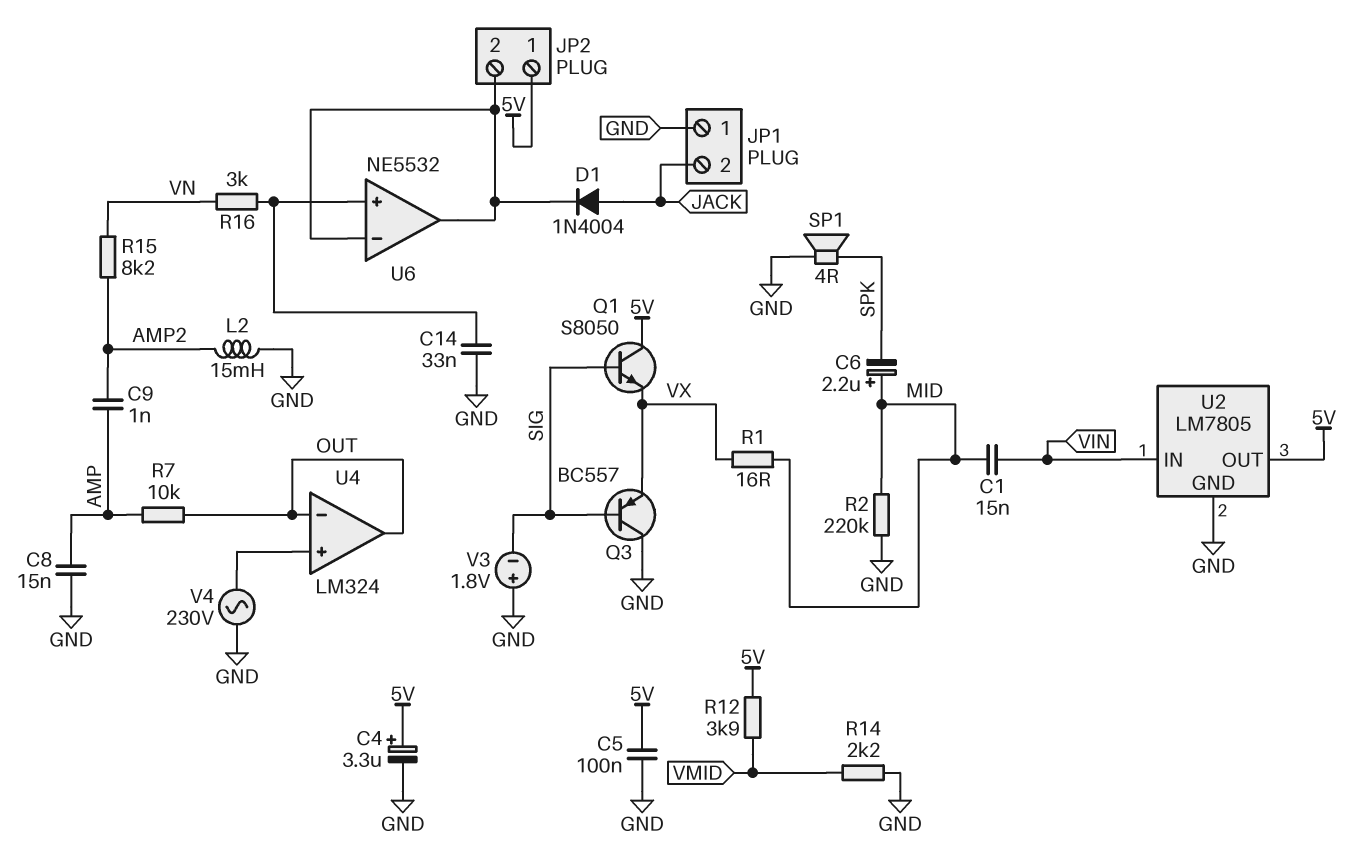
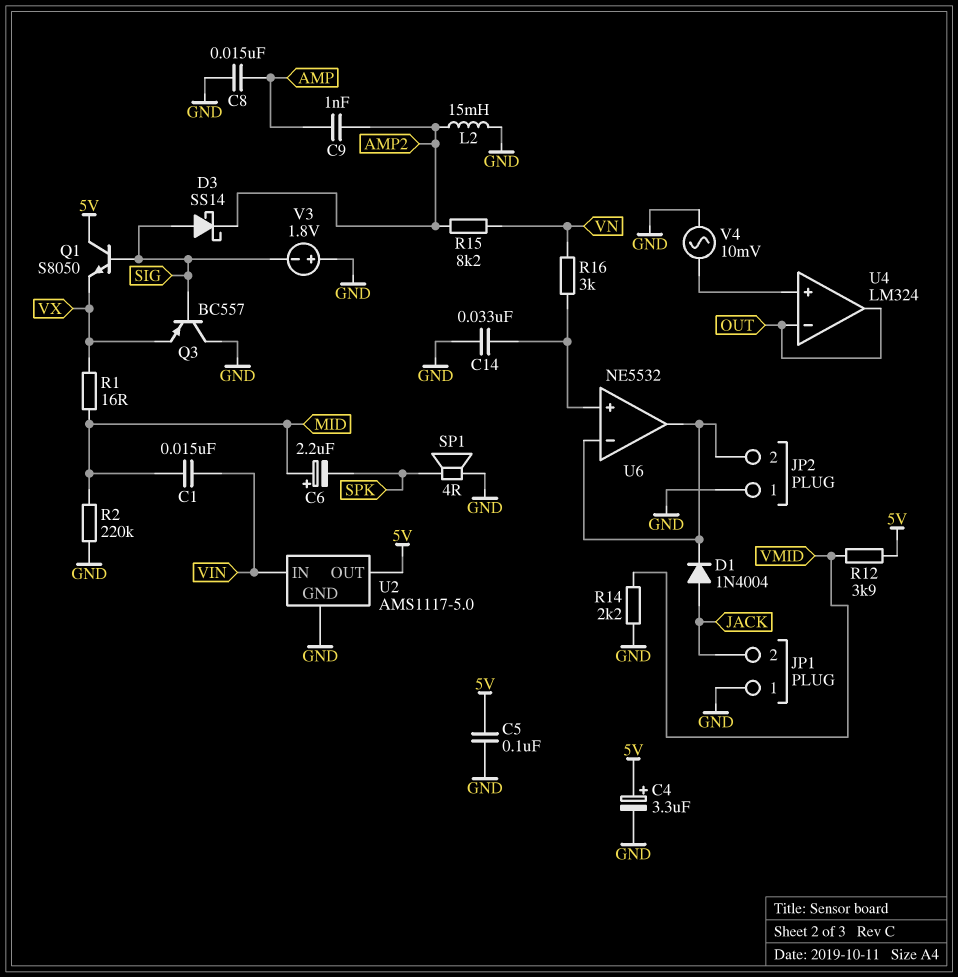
D3: none -> schottky SS14 (A SIG, K AMP2)
JP2 pin 1: 5V -> GND
R7: 10k (AMP, OUT) -> none
U2: LM7805 -> AMS1117-5.0
V4: AC 230V (GND, U4/in+) -> AC 10mV (GND, U4/in+)

